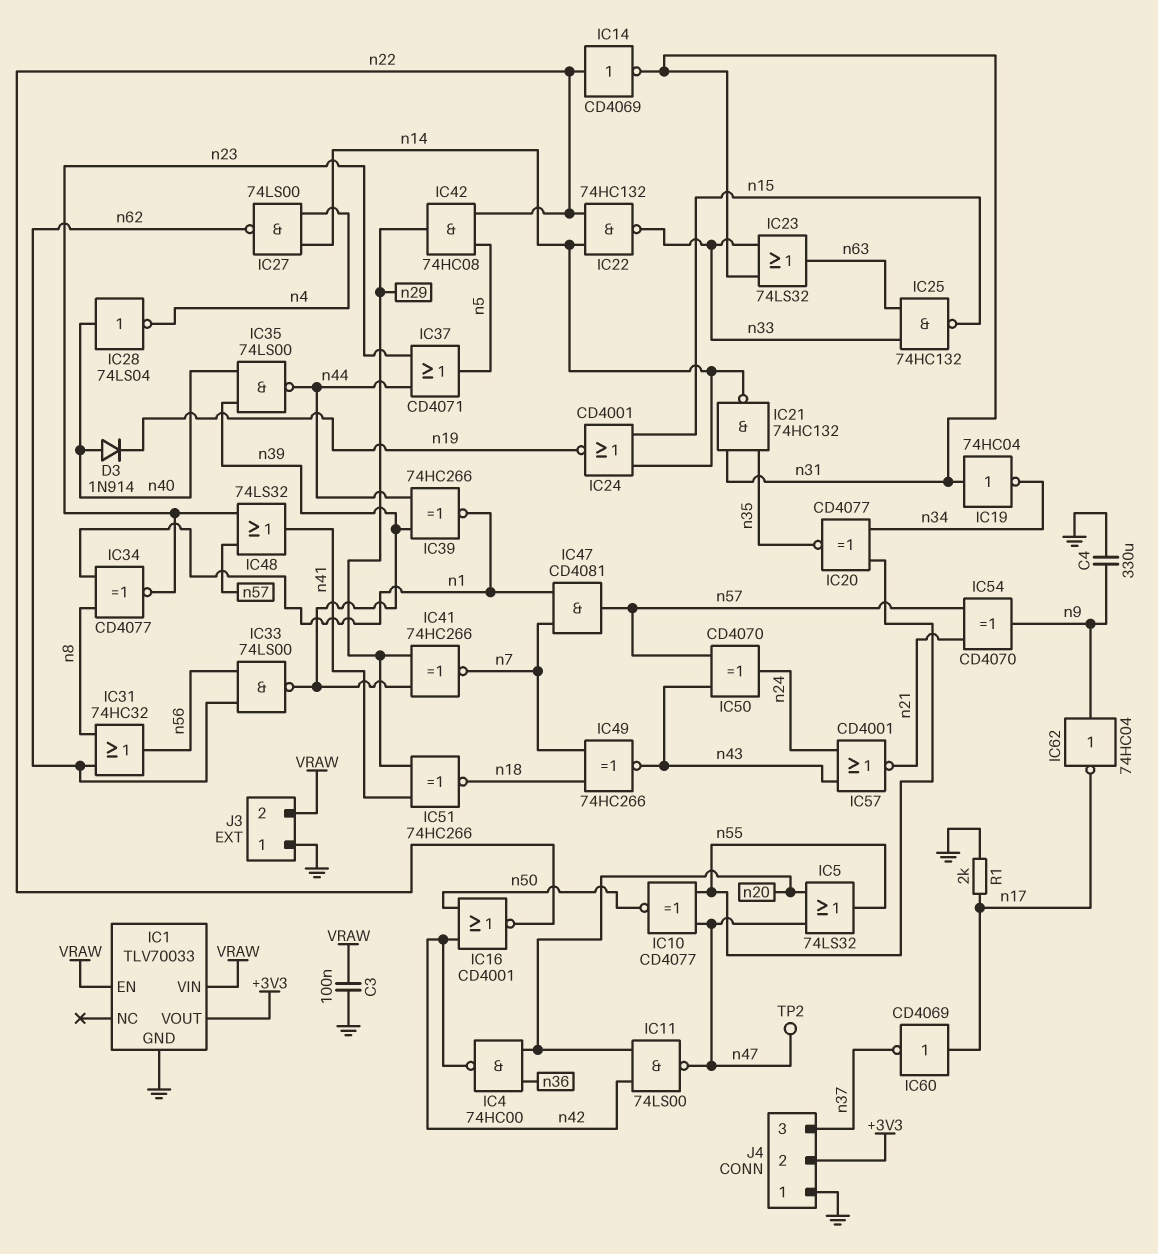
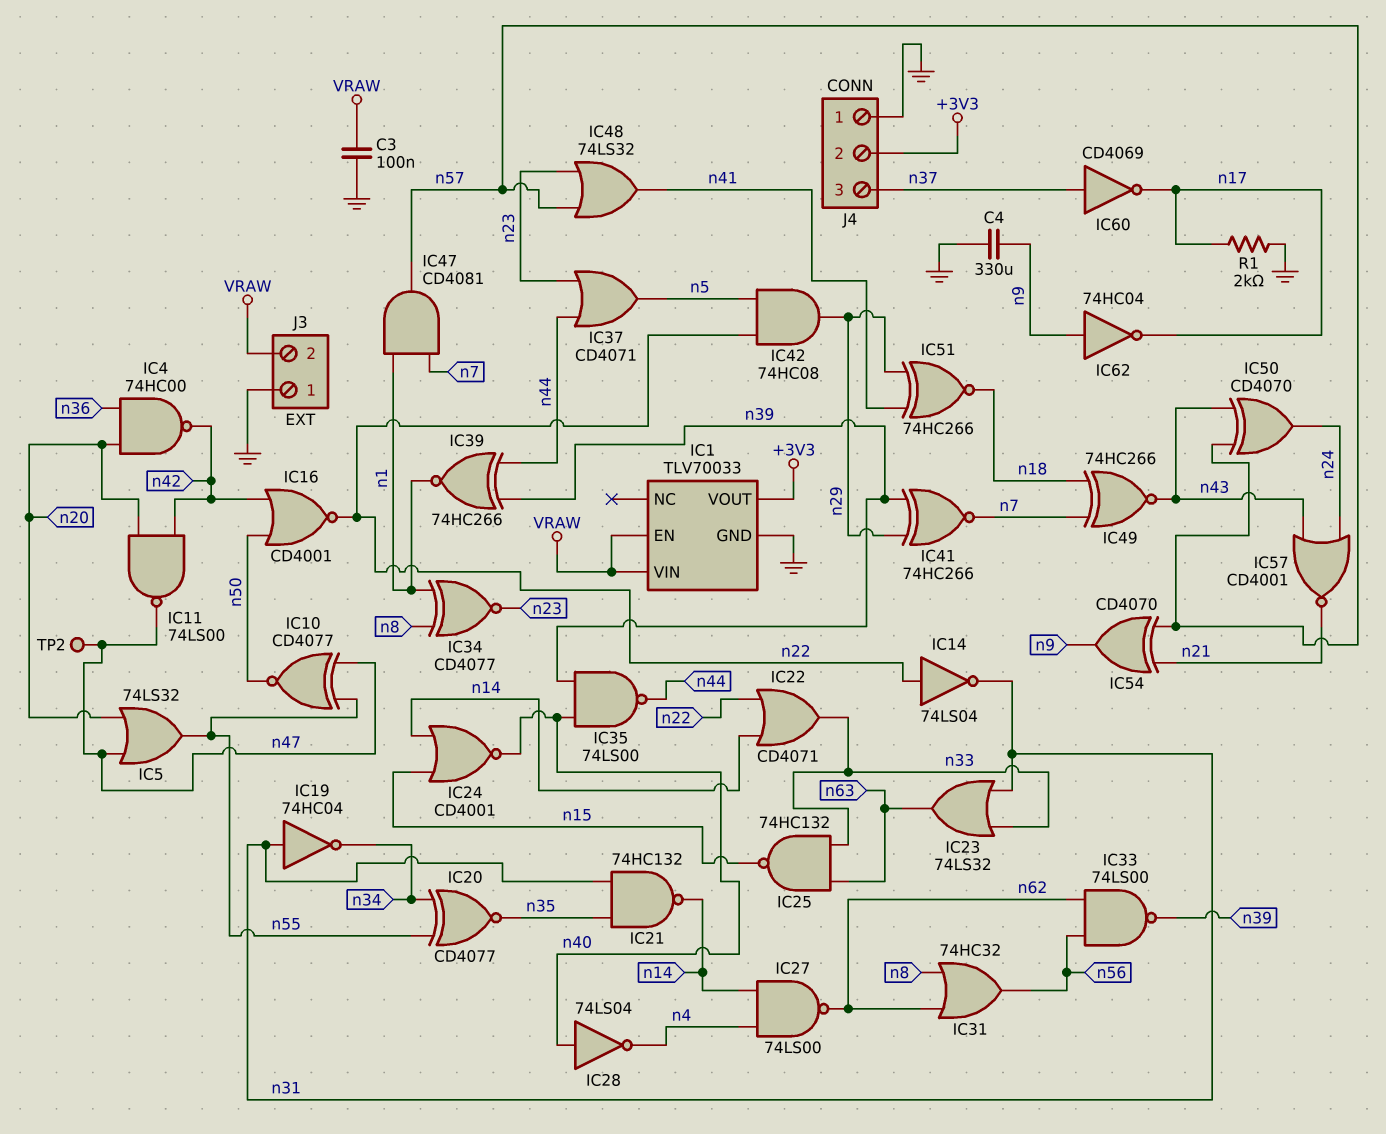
D3: diode 1N914 (A n40, K n19) -> none
IC14: NOT CD4069 (in n22, out n31) -> NOT 74LS04 (in n22, out n31)
IC22: NAND 74HC132 (in n14, in n22, out n33) -> OR CD4071 (in n14, in n22, out n33)
IC24: NOR CD4001 (in n14, in n15, out n19) -> NOR CD4001 (in n14, in n15, out n40)
IC60: NOT CD4069 (in n17, out n37) -> NOT CD4069 (in n37, out n17)

